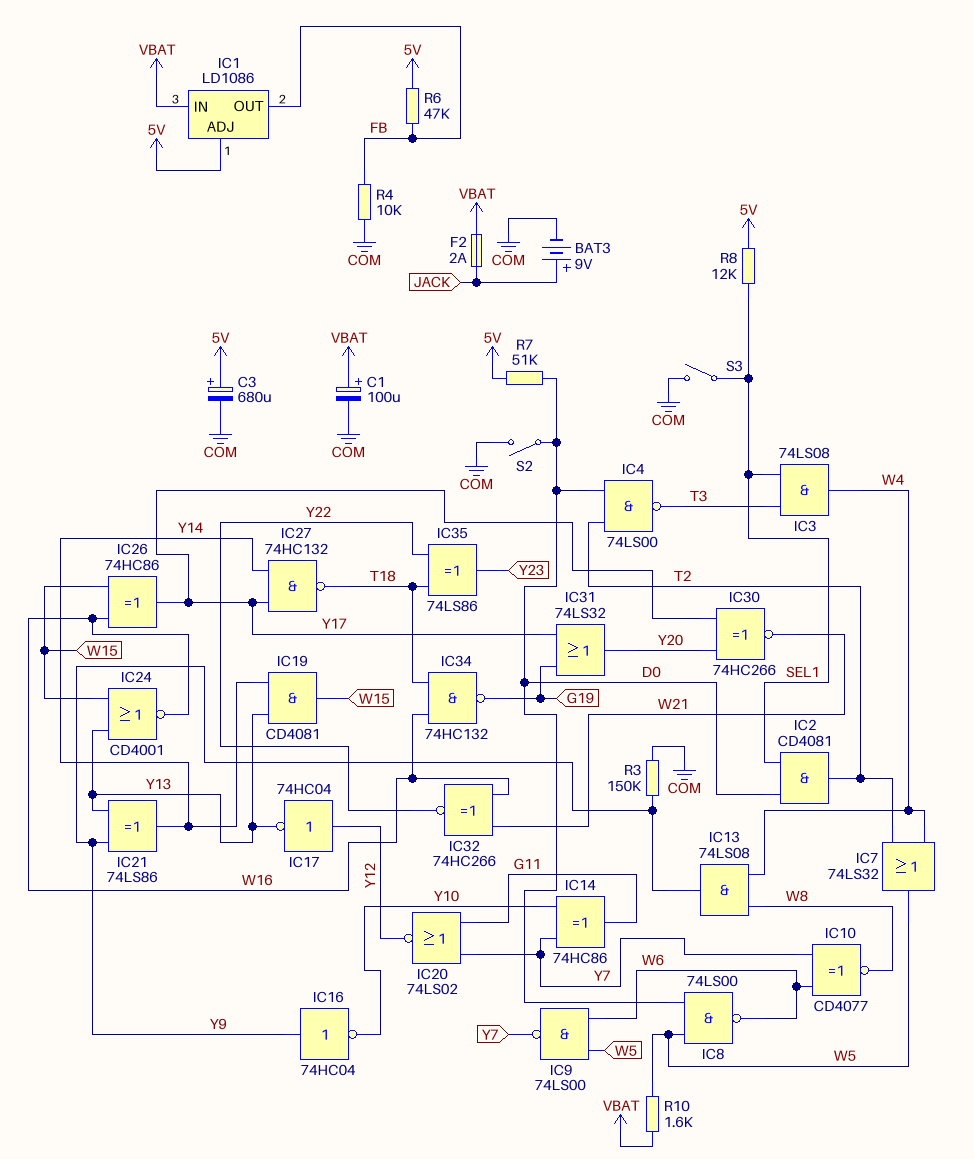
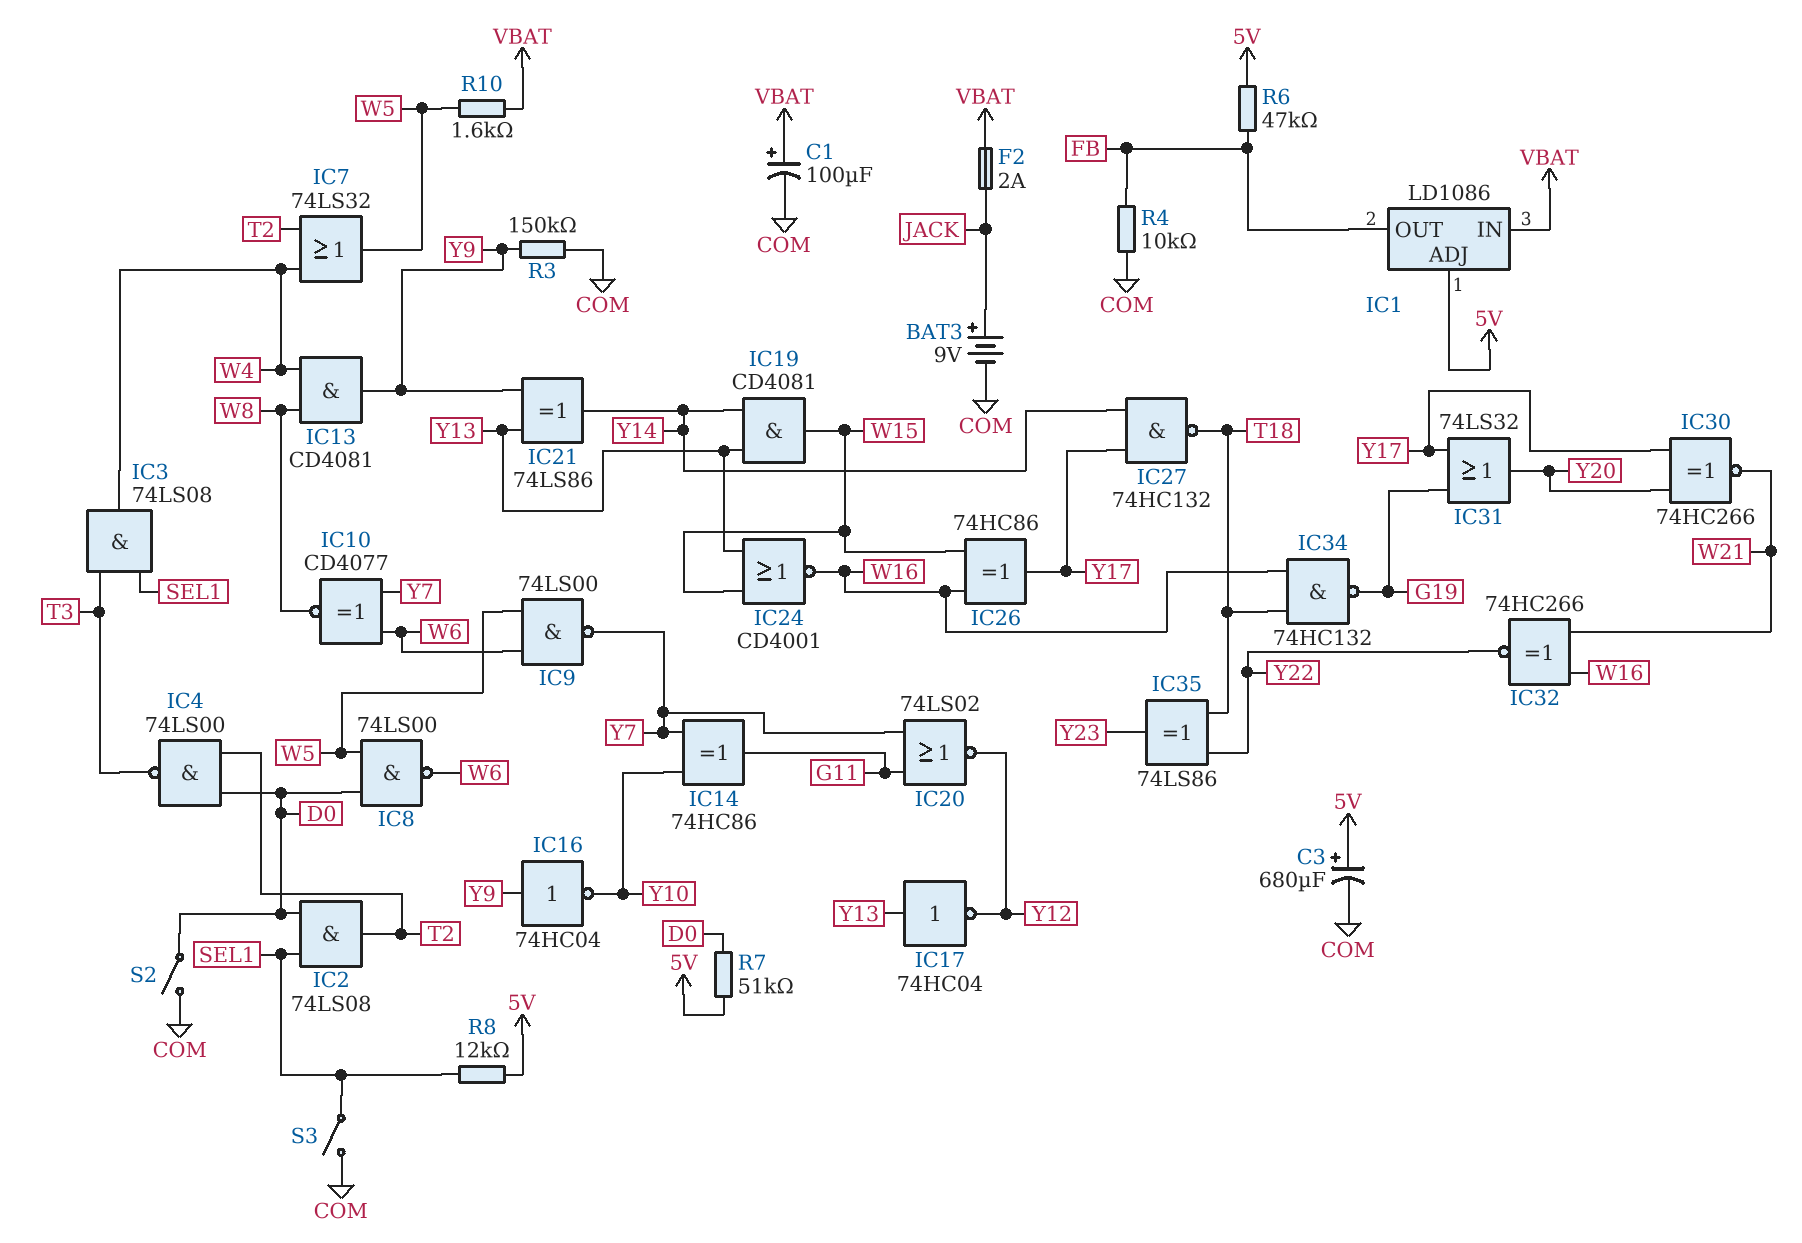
IC2: AND CD4081 (in D0, in SEL1, out T2) -> AND 74LS08 (in D0, in SEL1, out T2)
IC13: AND 74LS08 (in W4, in W8, out Y9) -> AND CD4081 (in W4, in W8, out Y9)
IC17: NOT 74HC04 (in Y12, out Y13) -> NOT 74HC04 (in Y13, out Y12)

